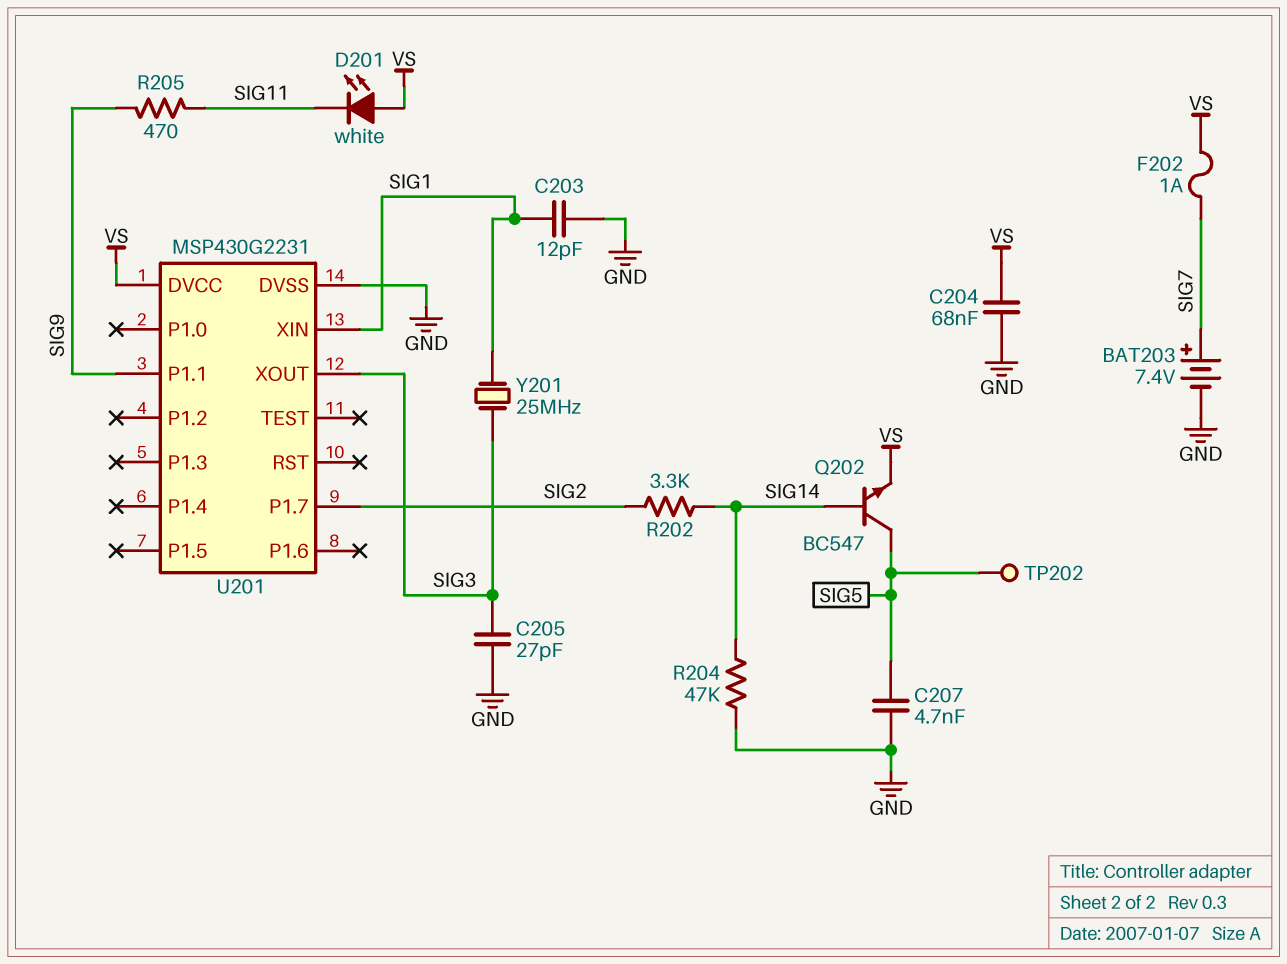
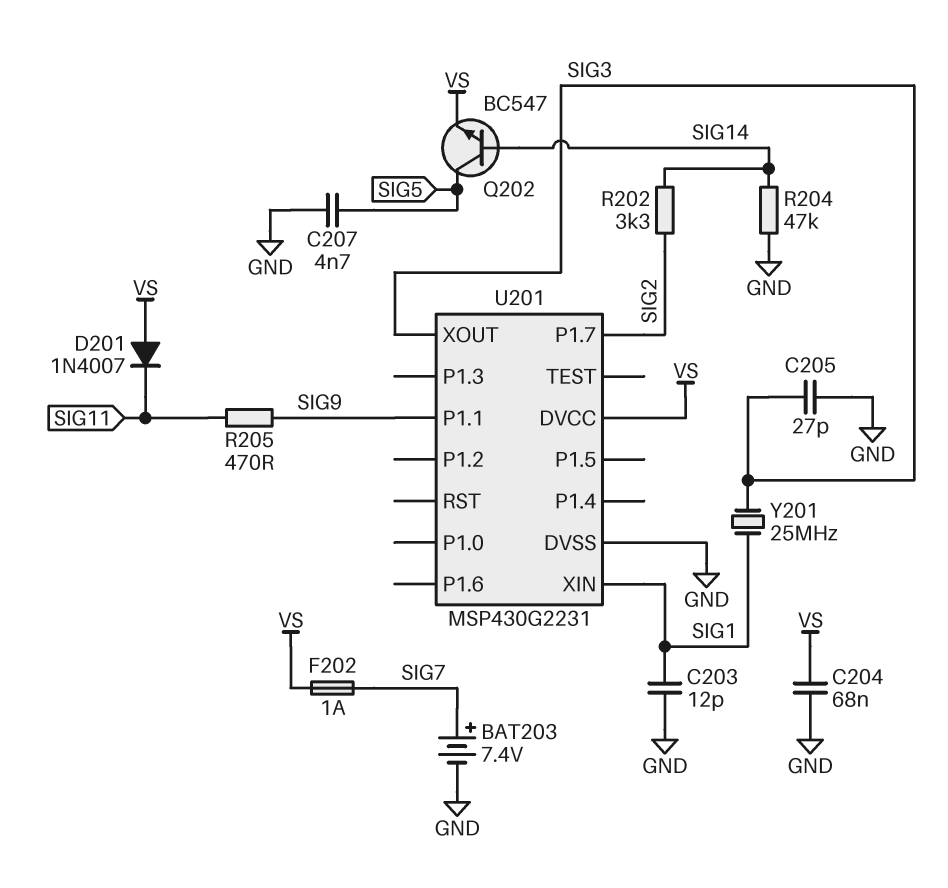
D201: LED white (A VS, K SIG11) -> diode 1N4007 (A VS, K SIG11)
TP202: test point (SIG5) -> none

